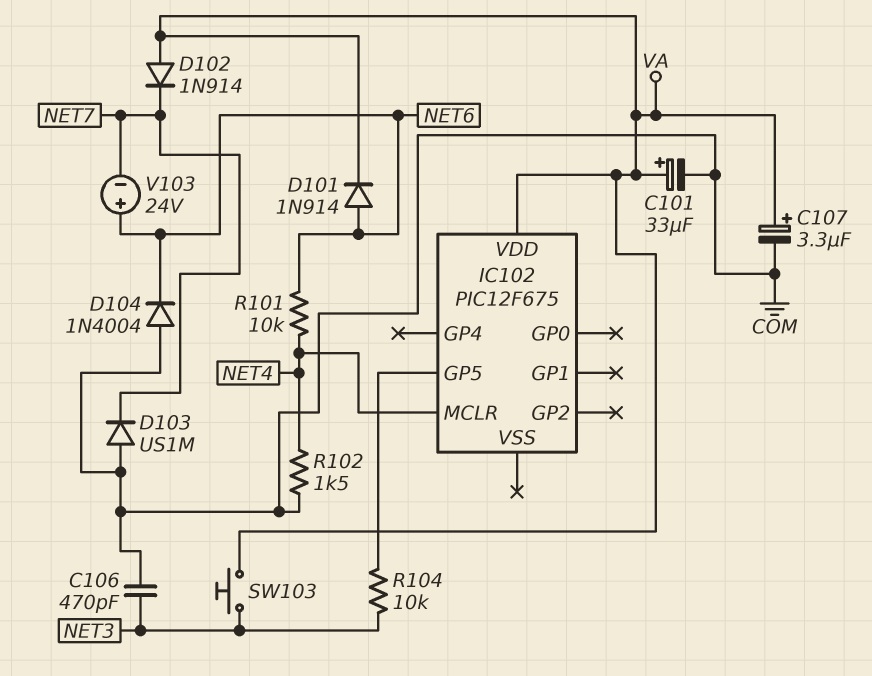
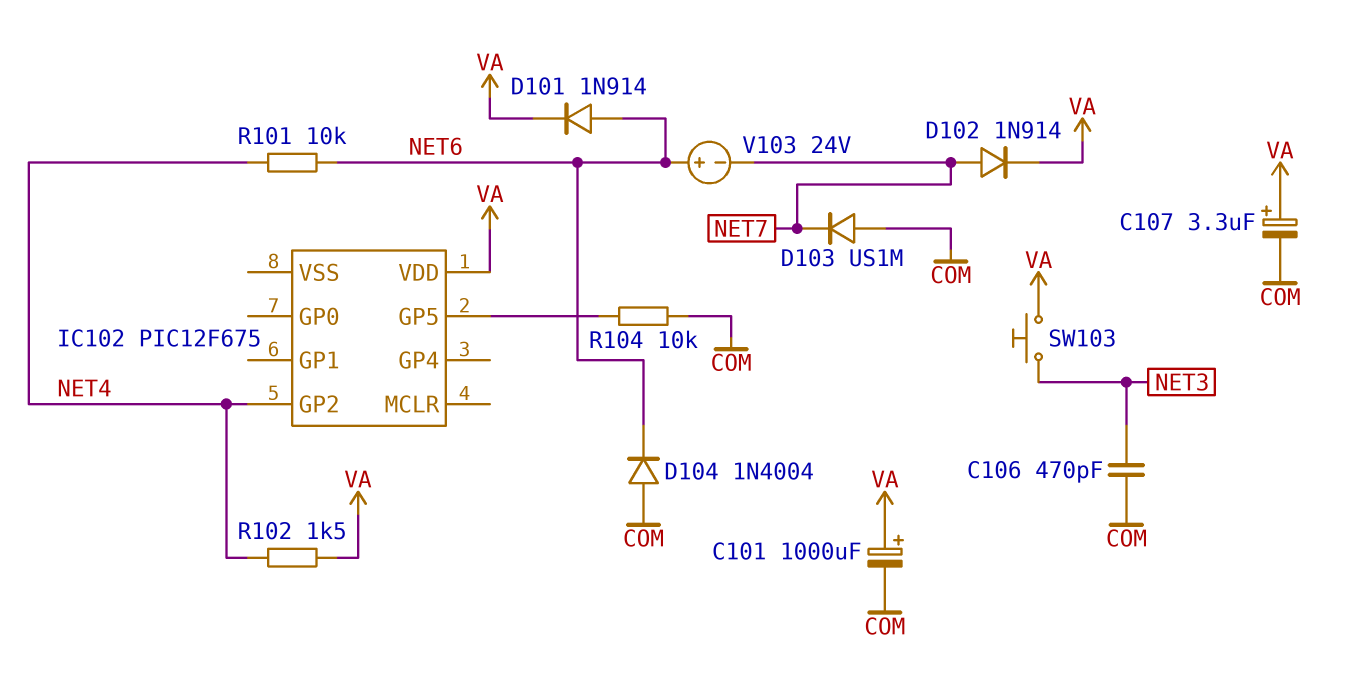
C101: 33uF (plus VA, minus COM) -> 1000uF (plus VA, minus COM)
D102: diode 1N914 (A VA, K NET7) -> diode 1N914 (A NET7, K VA)
IC102 pin GP2: none -> NET4
IC102 pin MCLR: NET4 -> none
R102: 1.5k (COM, NET4) -> 1.5k (NET4, VA)
R104: 10k (IC102/GP5, NET3) -> 10k (COM, IC102/GP5)

